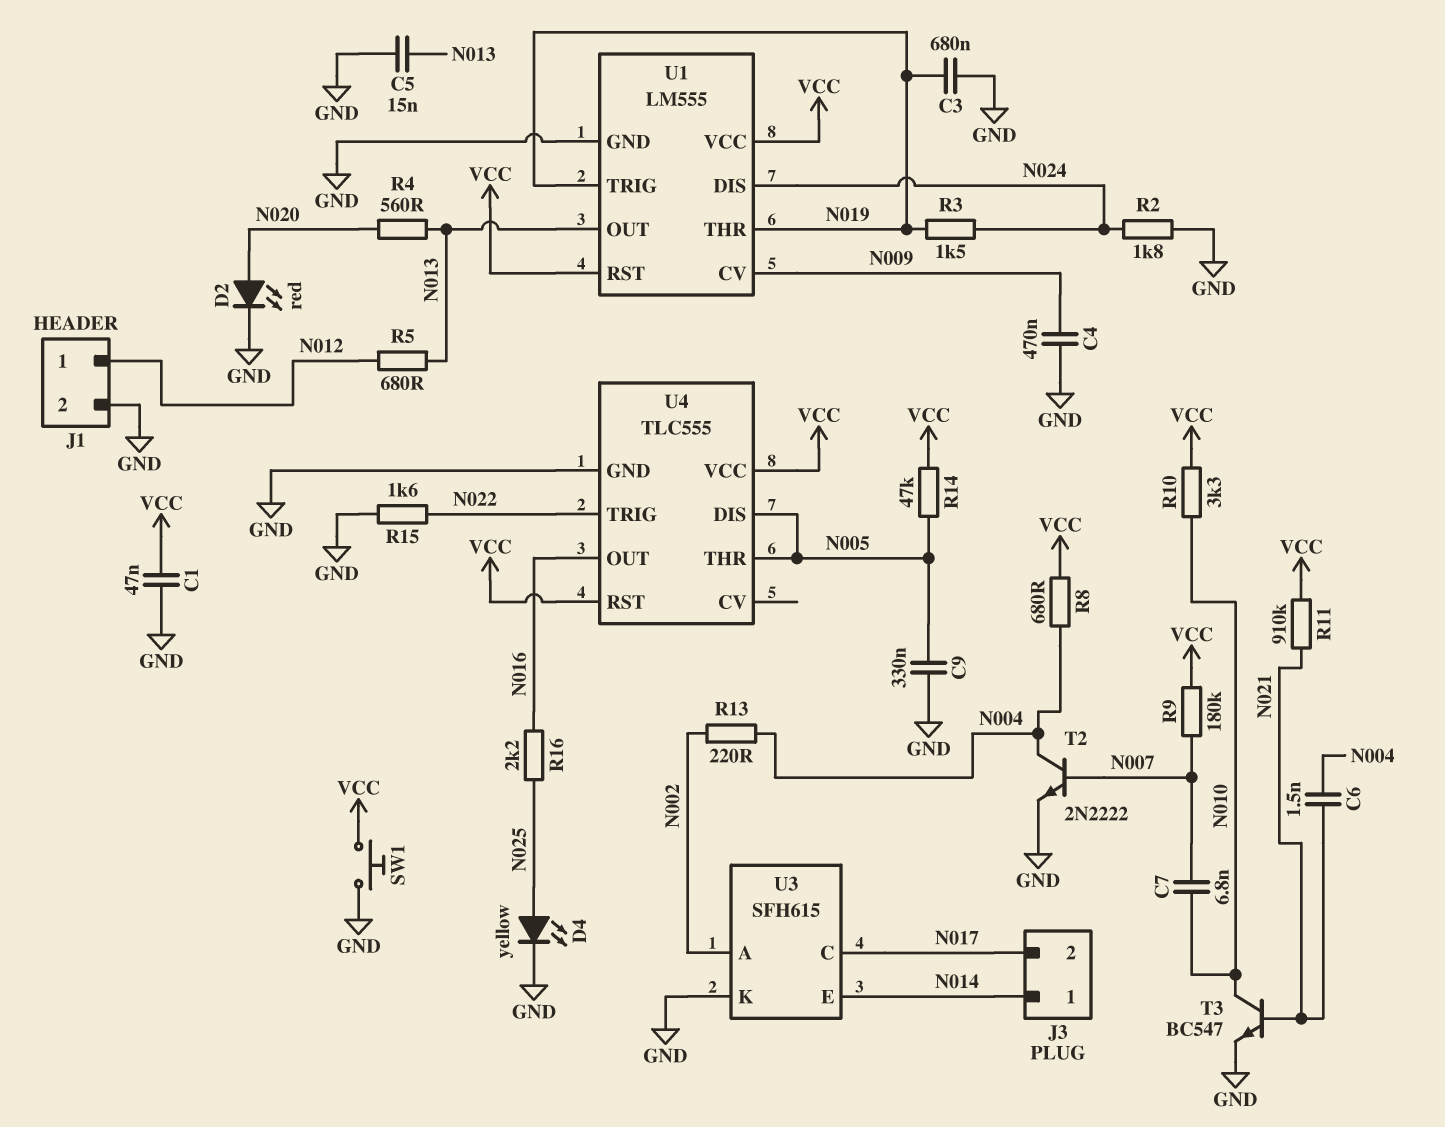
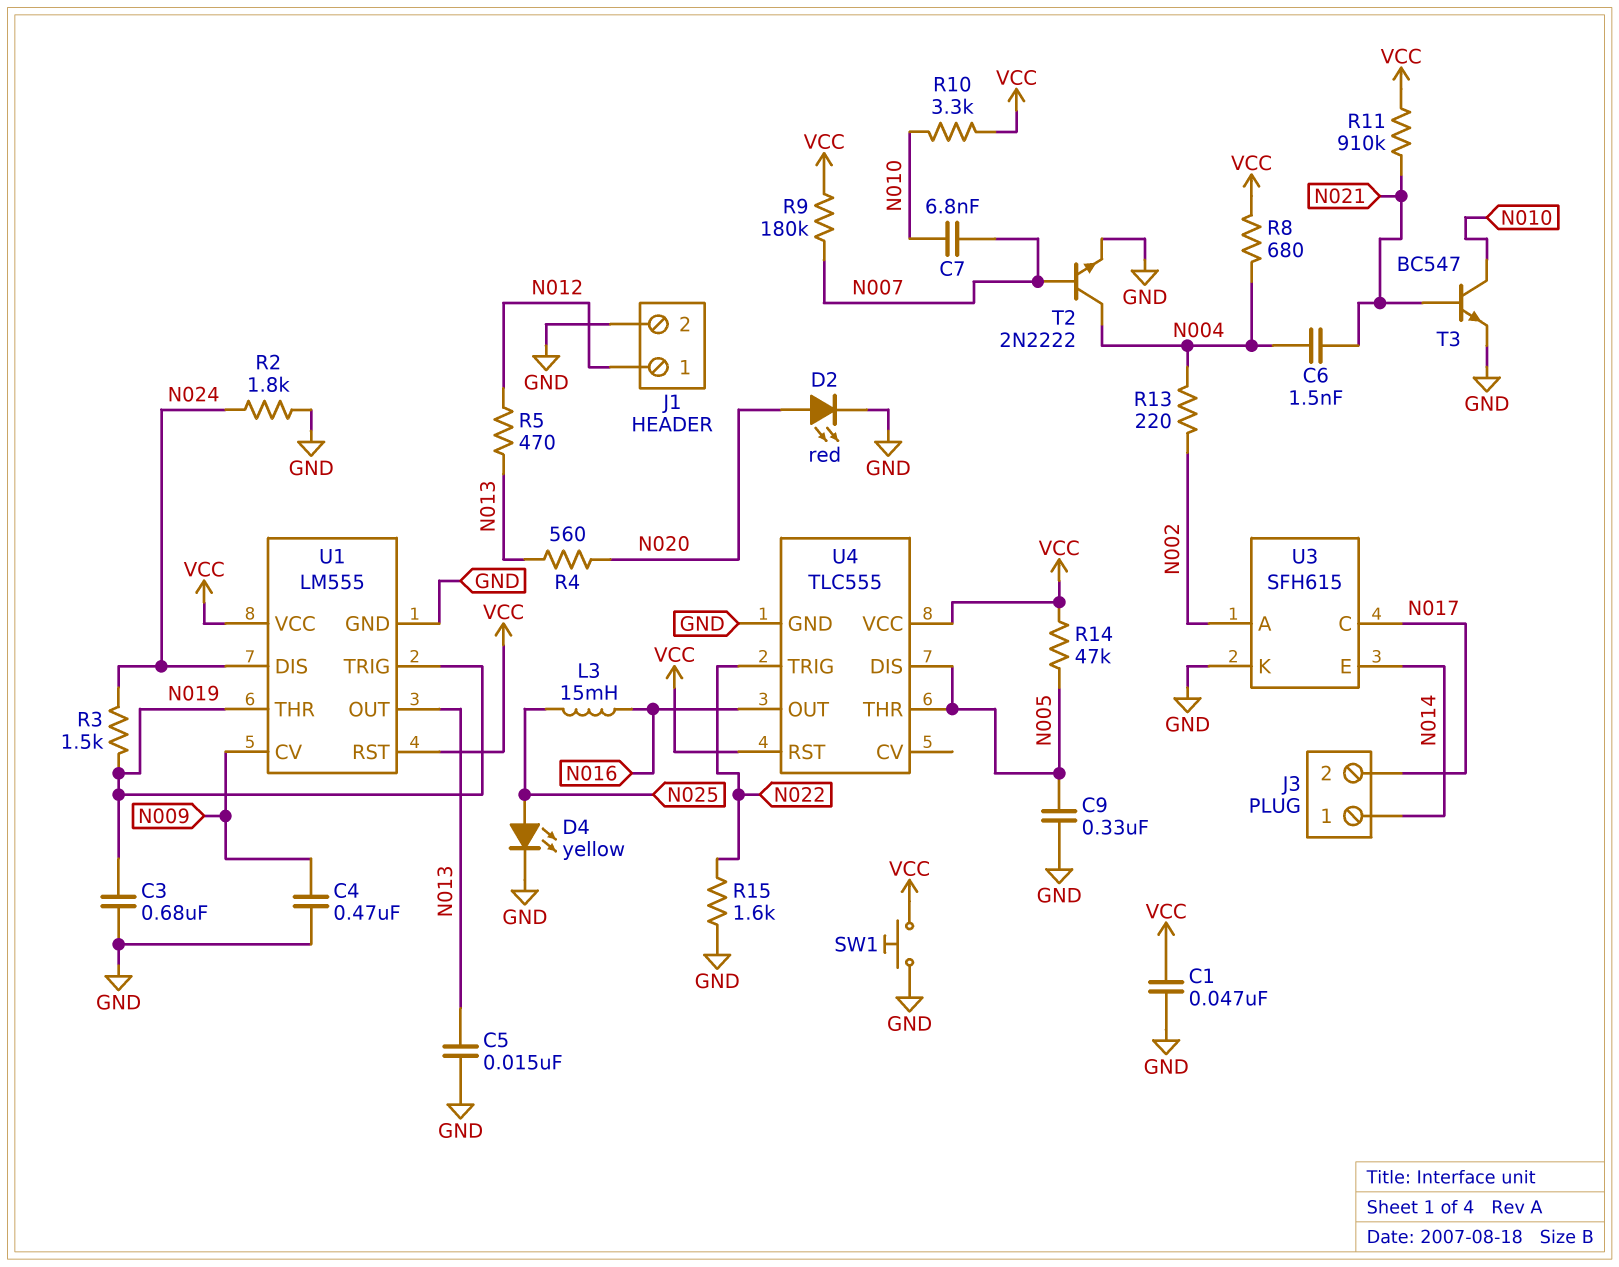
L3: none -> 15mH (N016, N025)
R5: 680 (N012, N013) -> 470 (N012, N013)
R16: 2.2k (N016, N025) -> none

